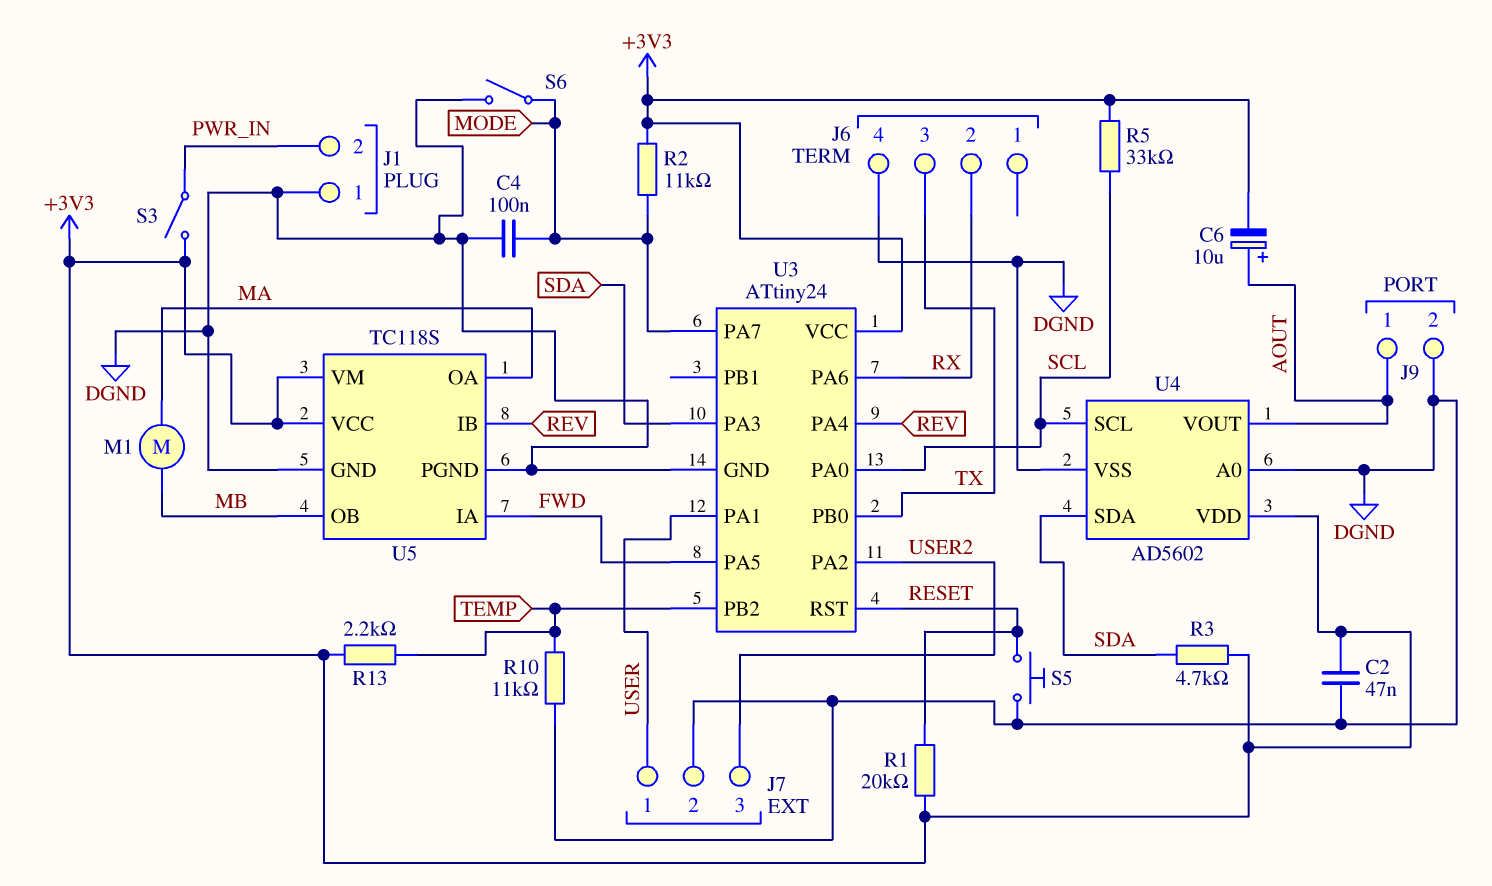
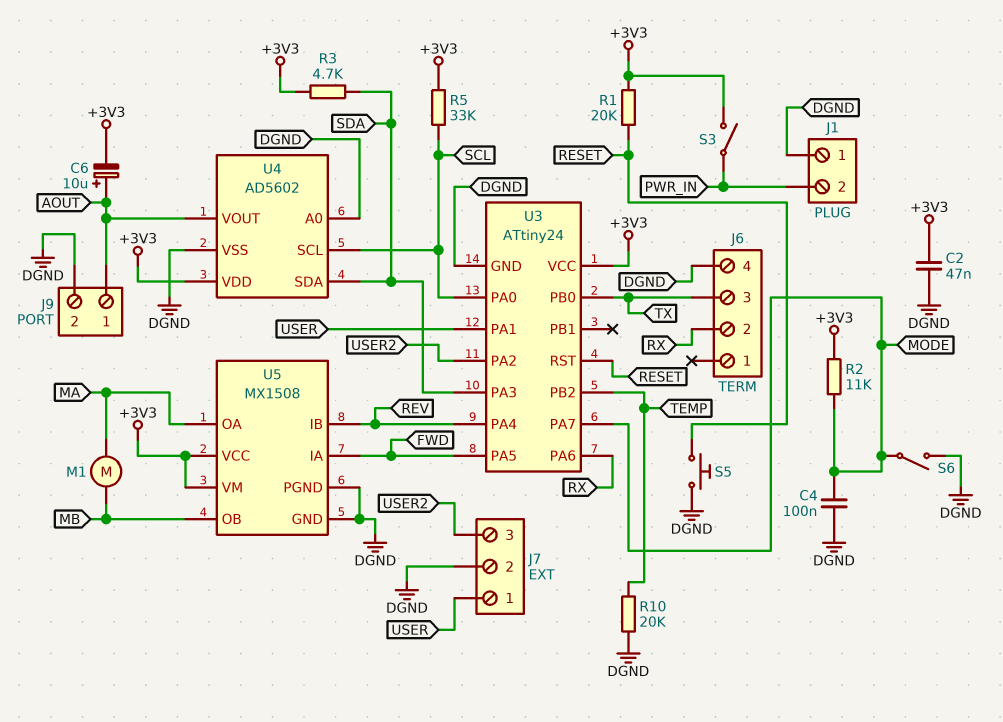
R10: 11k (DGND, TEMP) -> 20k (DGND, TEMP)
R13: 2.2k (+3V3, TEMP) -> none
U5: TC118S -> MX1508

